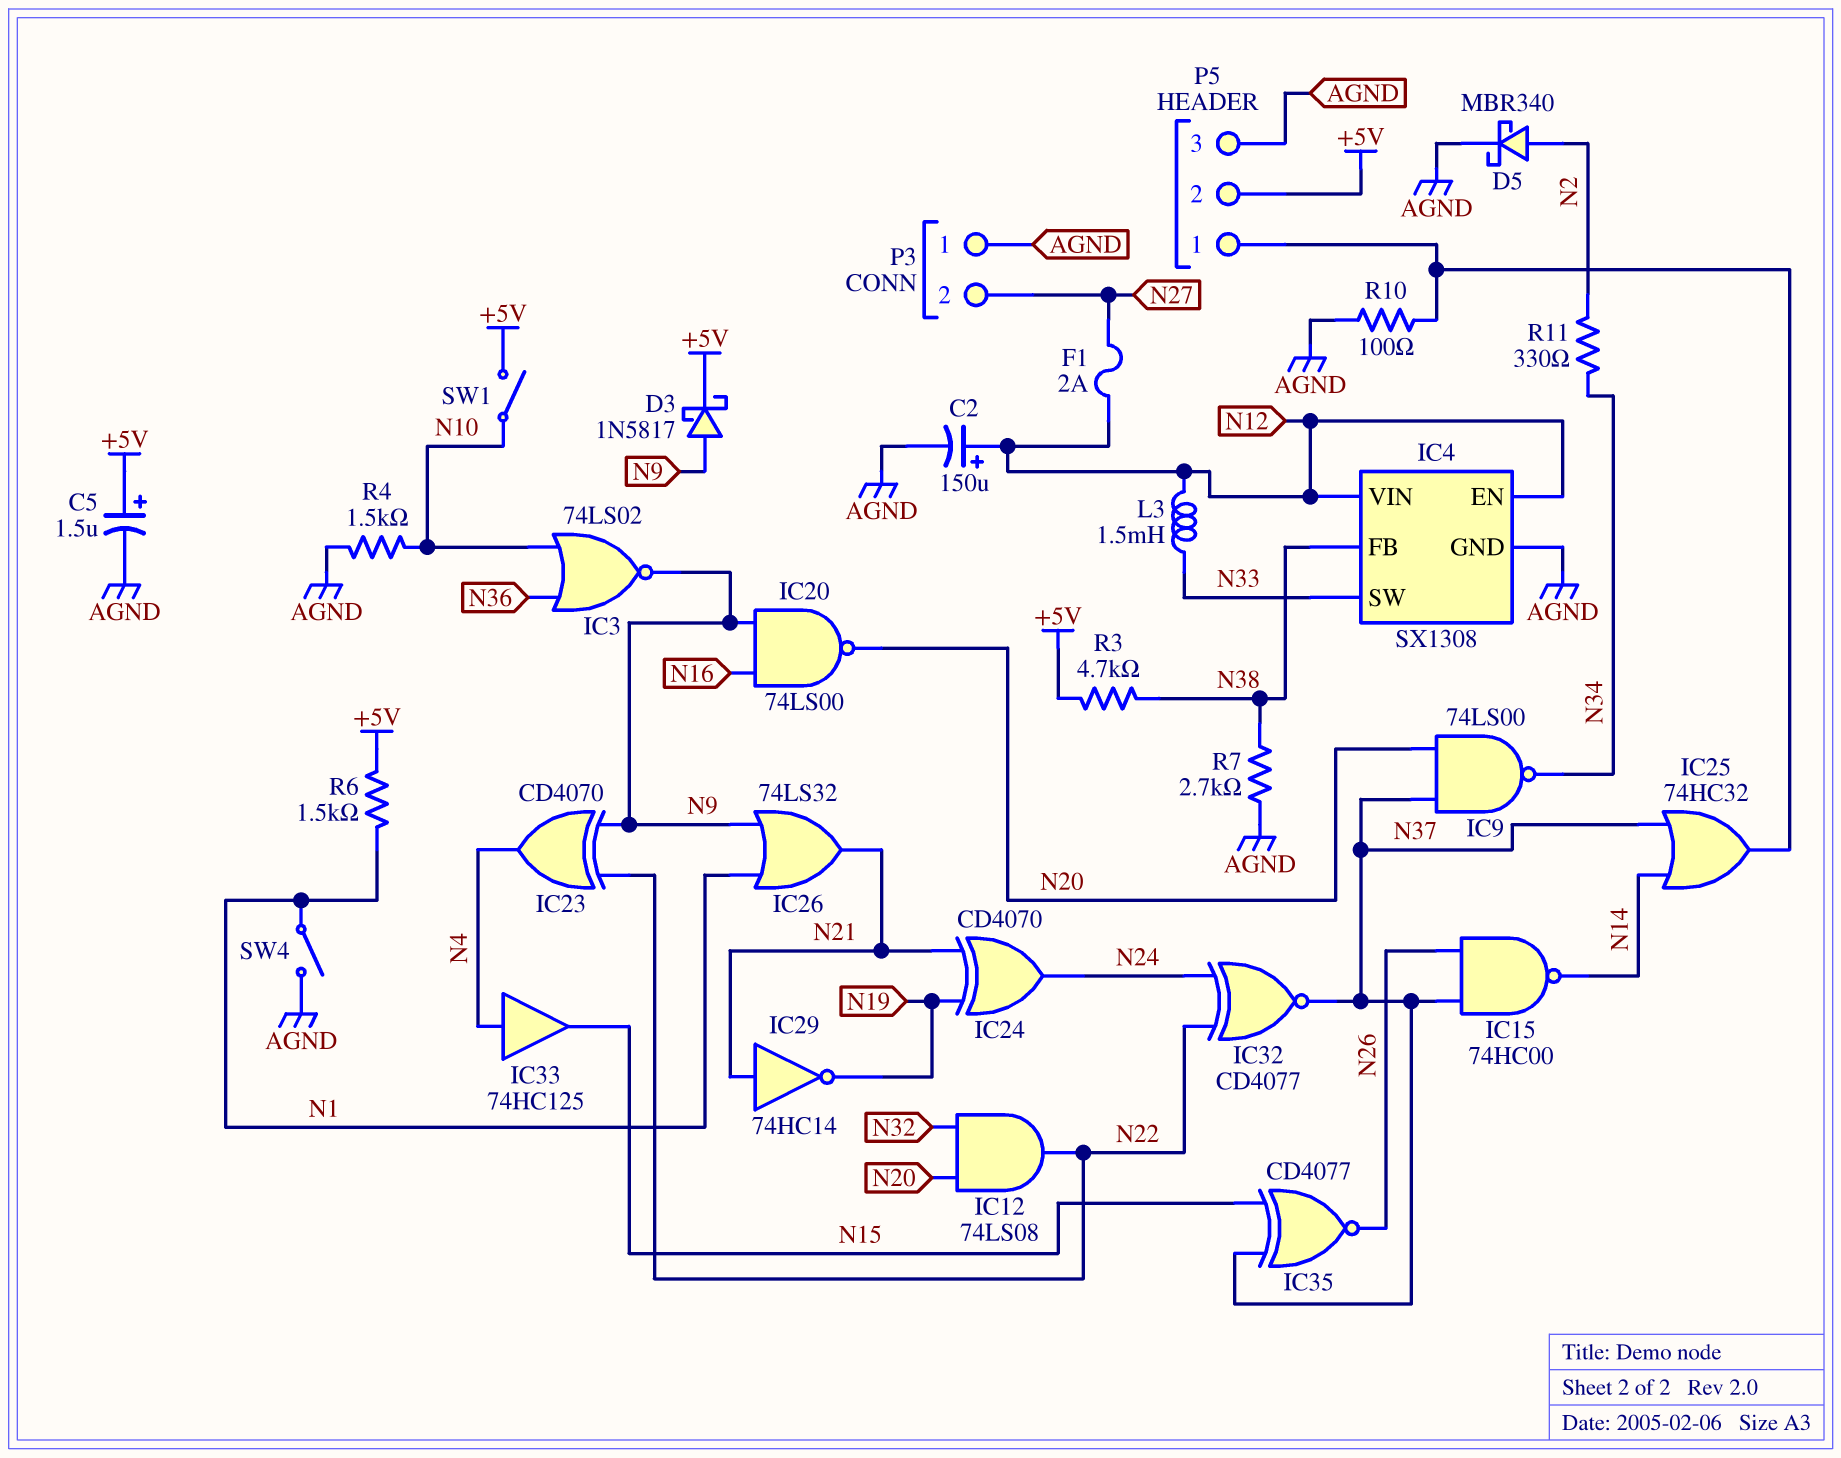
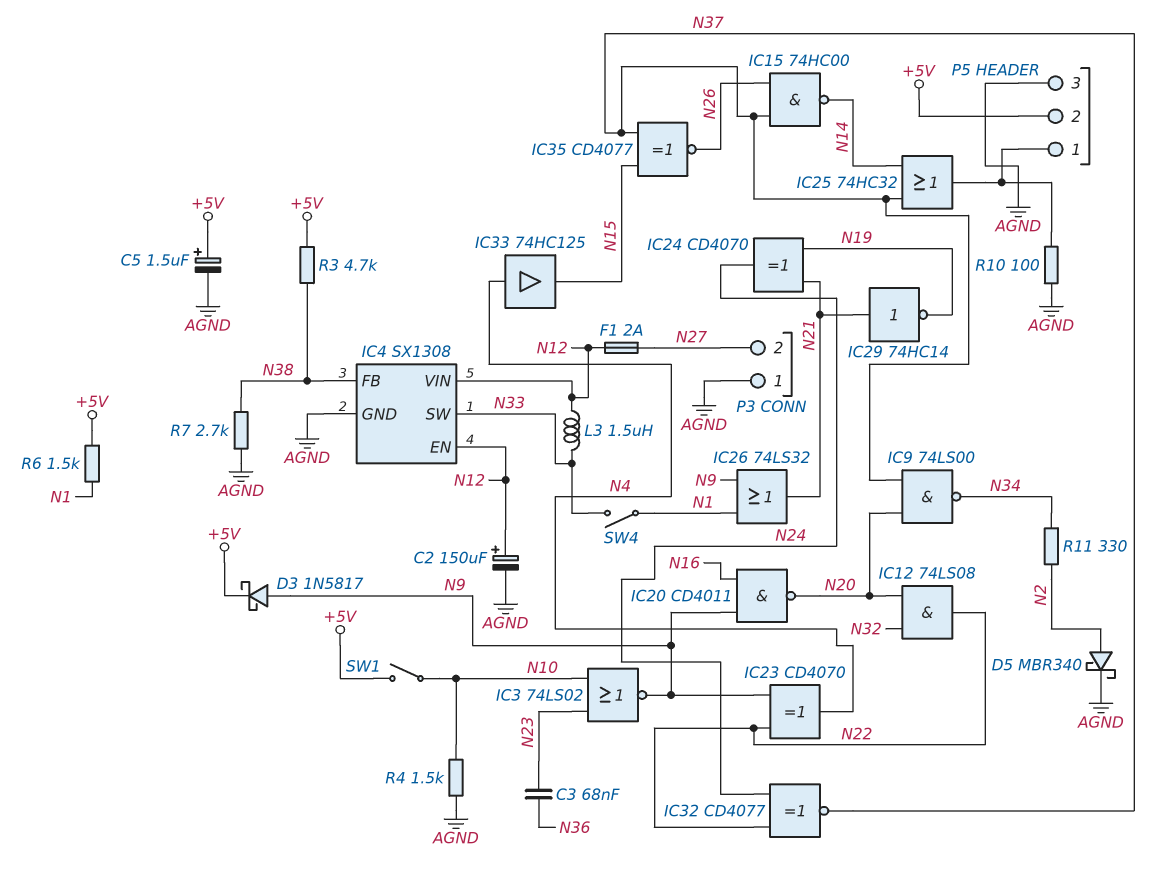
C3: none -> 68nF (N23, N36)
IC3: NOR 74LS02 (in N10, in N36, out N9) -> NOR 74LS02 (in N10, in N23, out N9)
IC20: NAND 74LS00 (in N9, in N16, out N20) -> NAND CD4011 (in N9, in N16, out N20)
L3: 1.5mH (N12, N33) -> 1.5uH (N12, N33)
SW4: switch (AGND, N1) -> switch (N1, N33)

